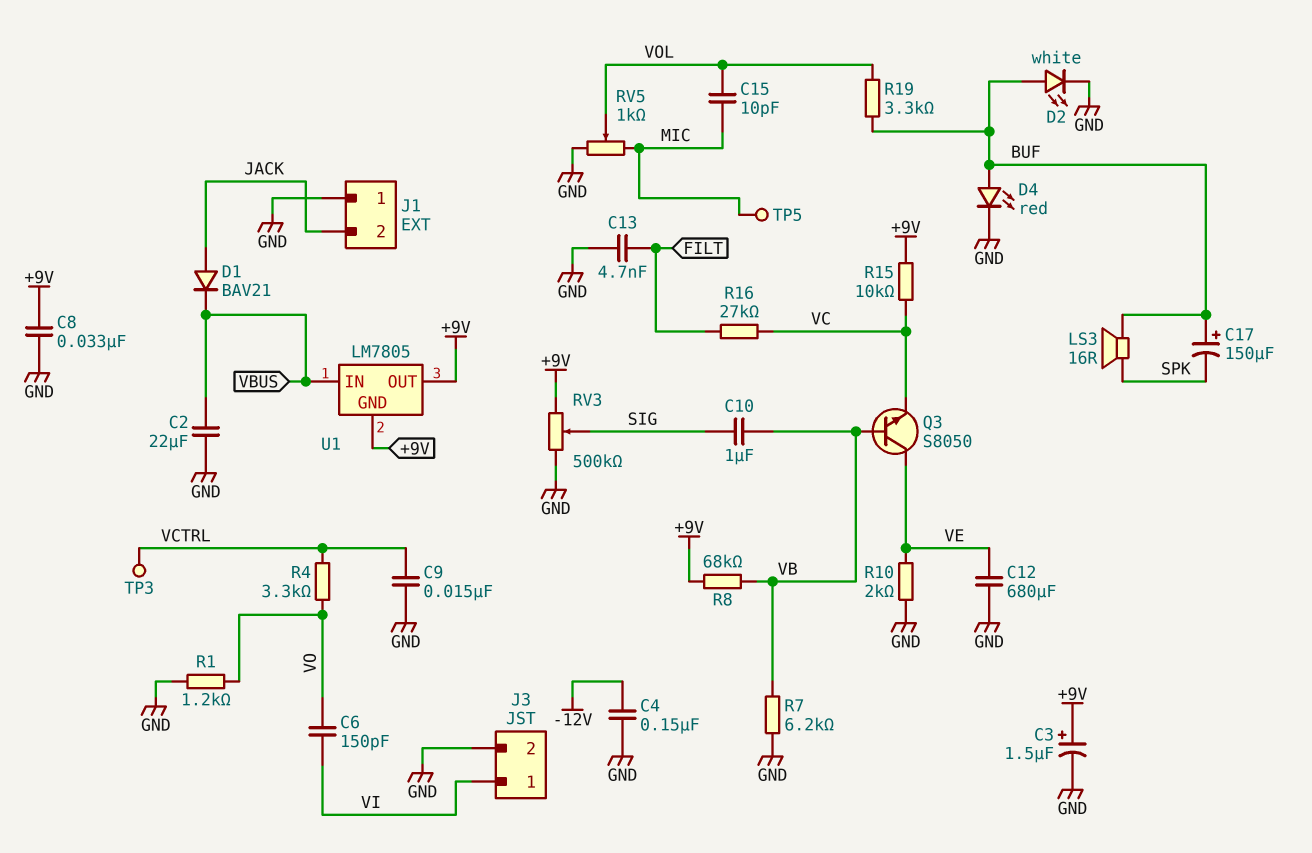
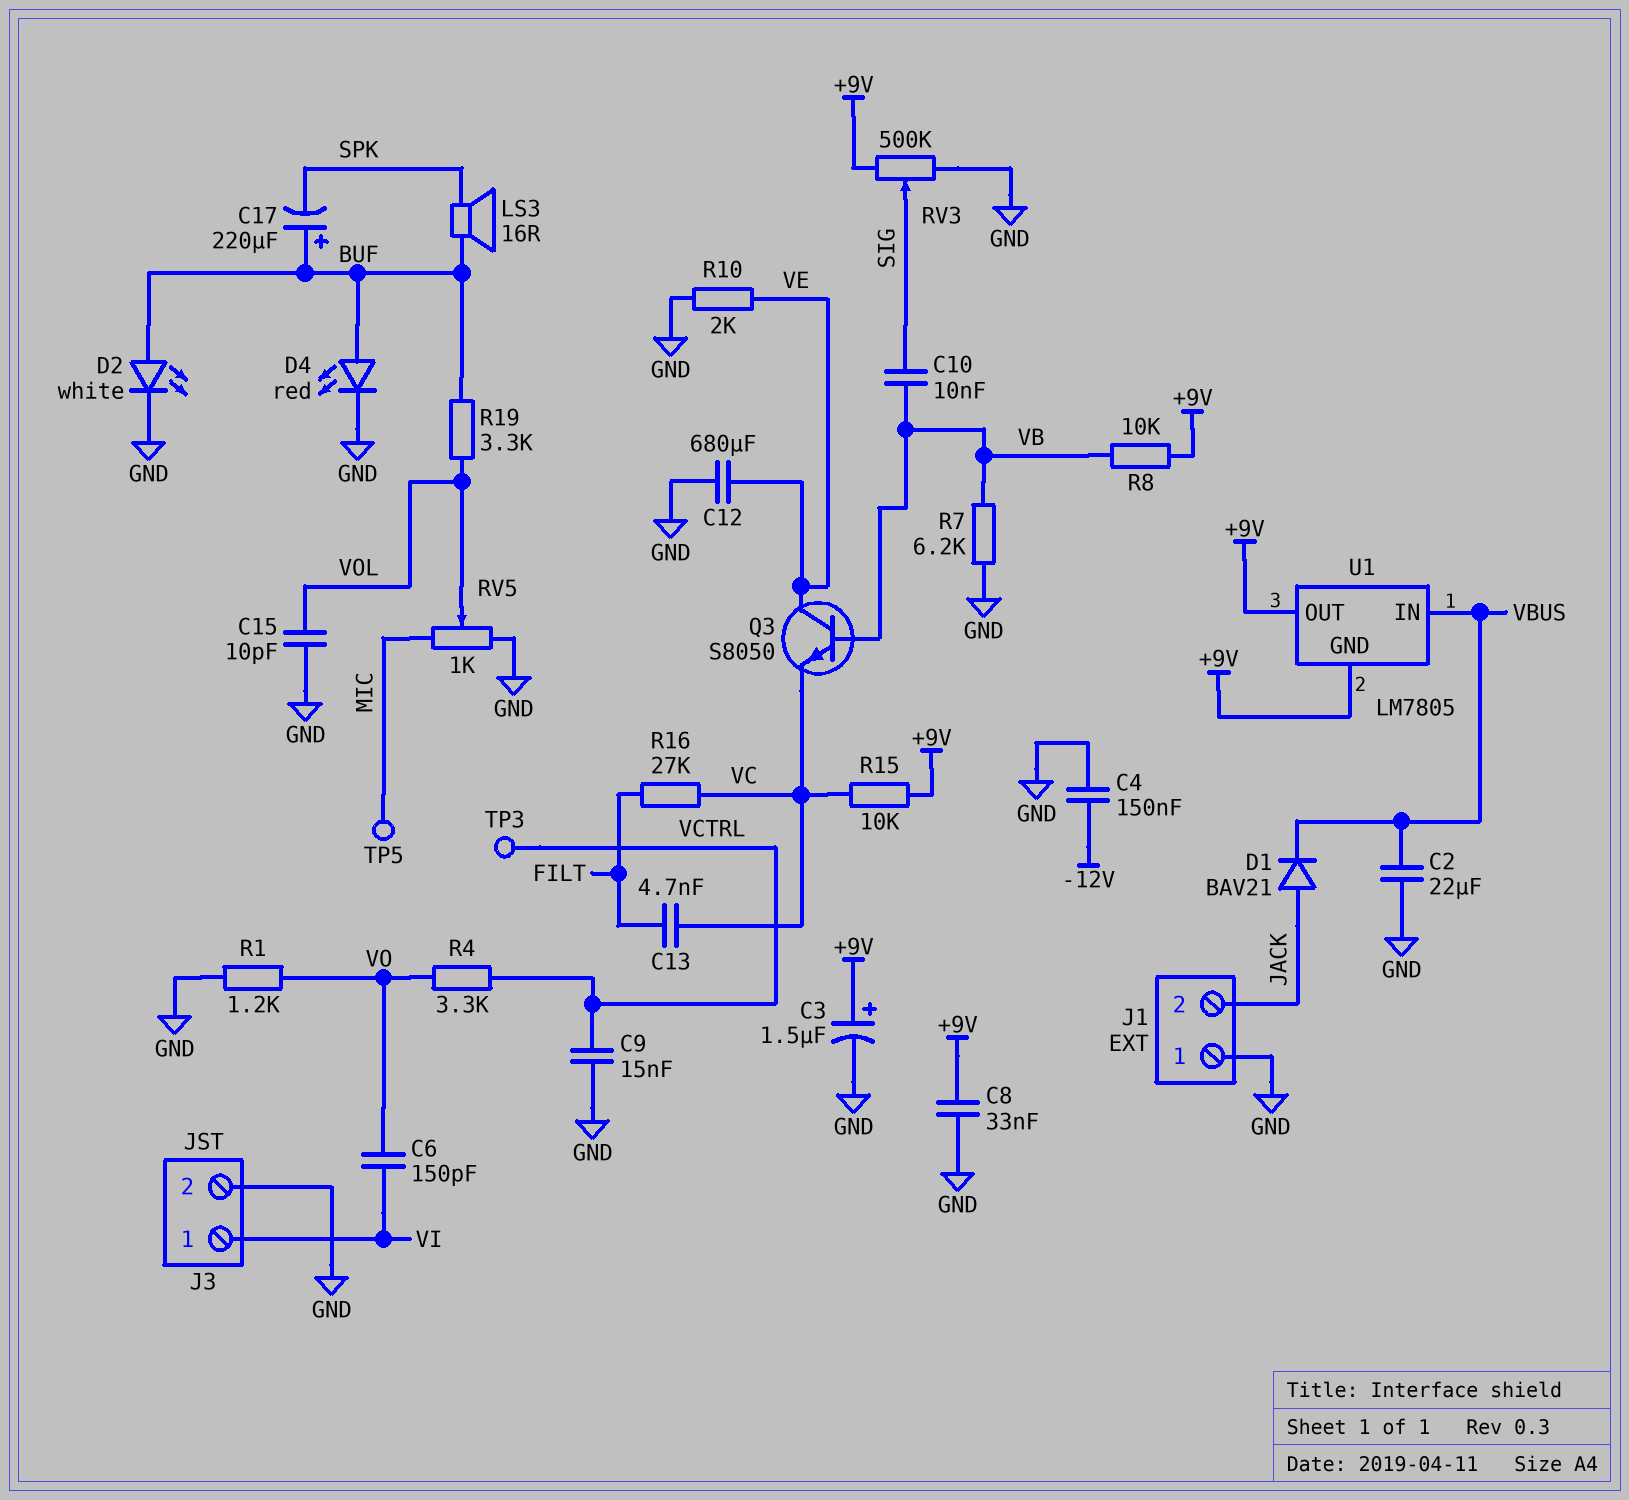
C10: 1uF (SIG, VB) -> 10nF (SIG, VB)
C13: 4.7nF (FILT, GND) -> 4.7nF (FILT, VC)
C15: 10pF (MIC, VOL) -> 10pF (GND, VOL)
C17: 150uF (plus BUF, minus SPK) -> 220uF (plus BUF, minus SPK)
R8: 68k (+9V, VB) -> 10k (+9V, VB)

